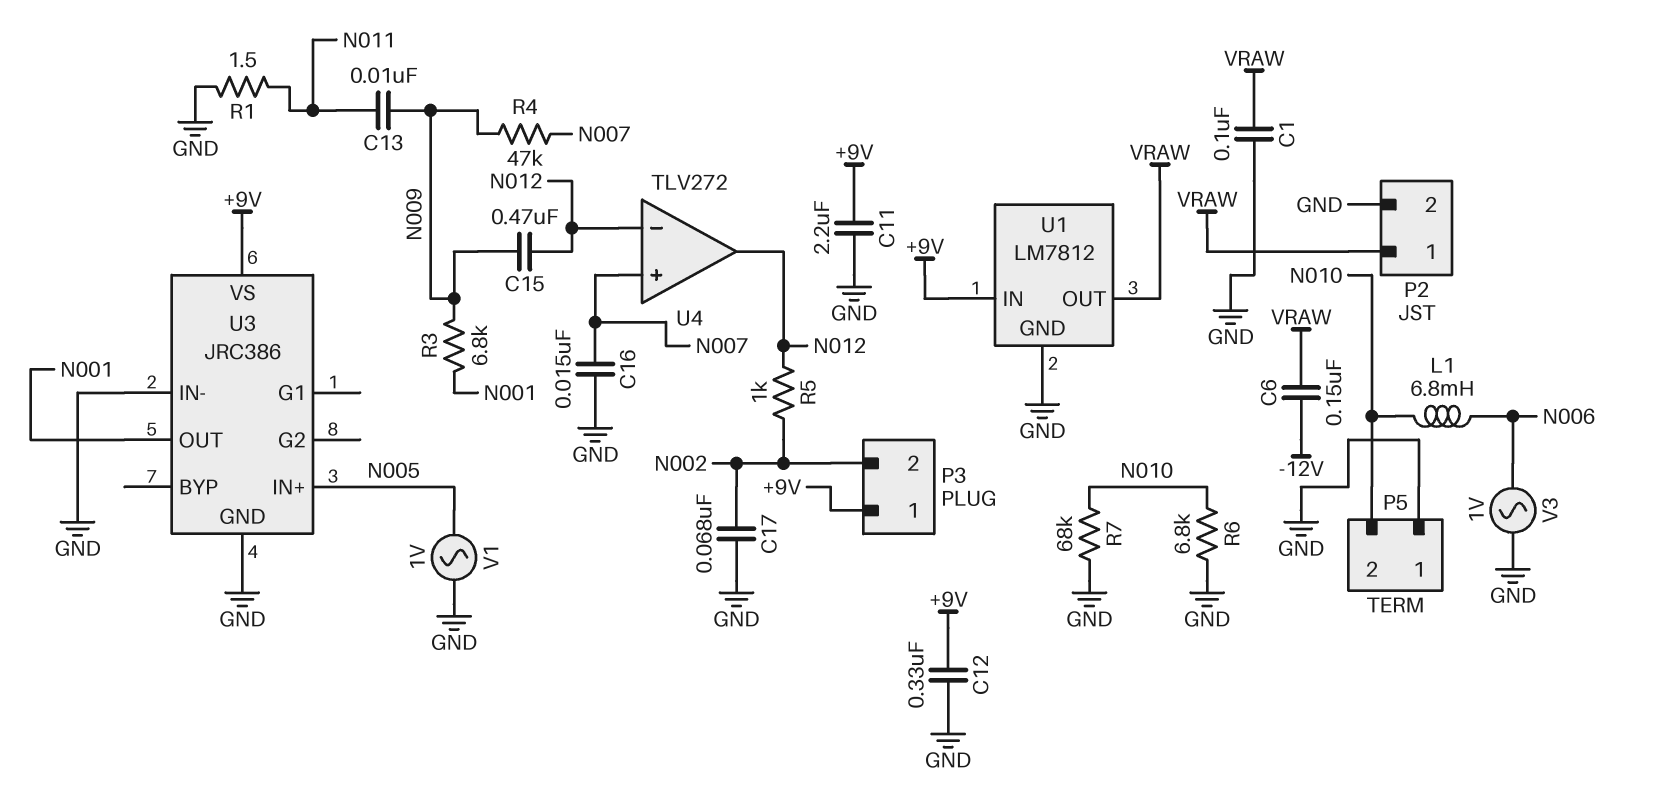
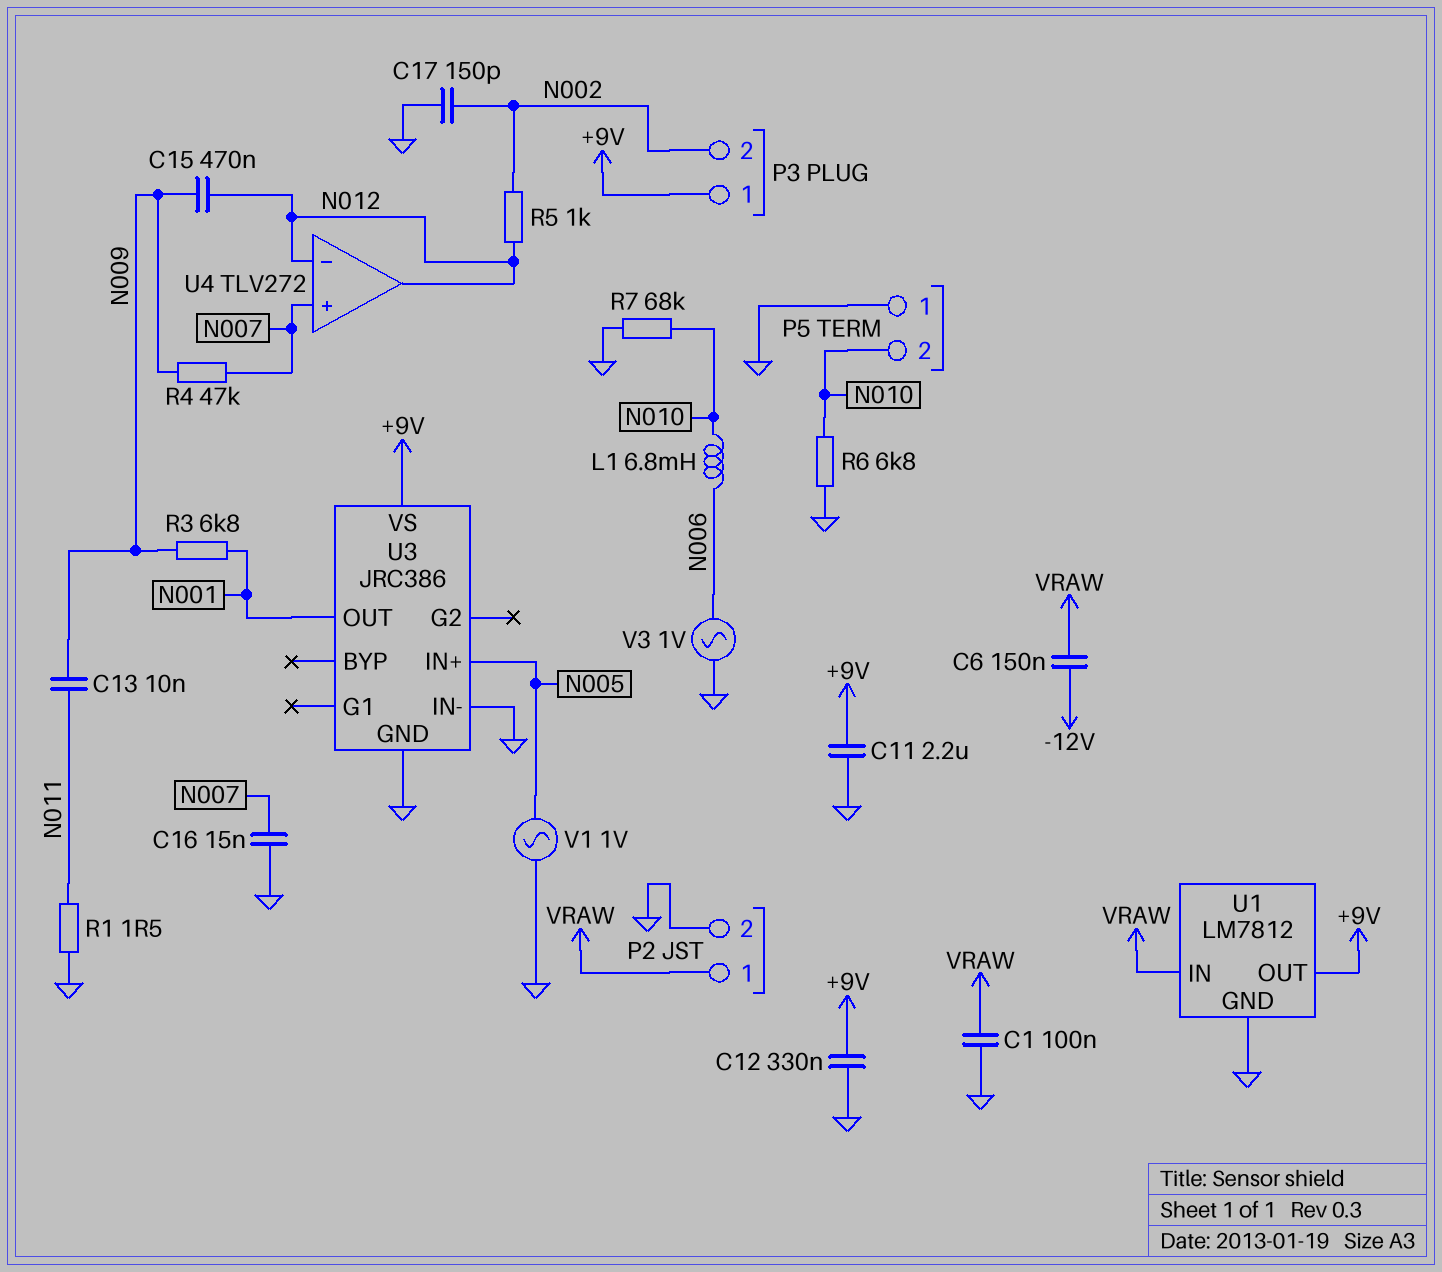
C17: 68nF (GND, N002) -> 150pF (GND, N002)
U1 pin IN: +9V -> VRAW
U1 pin OUT: VRAW -> +9V

